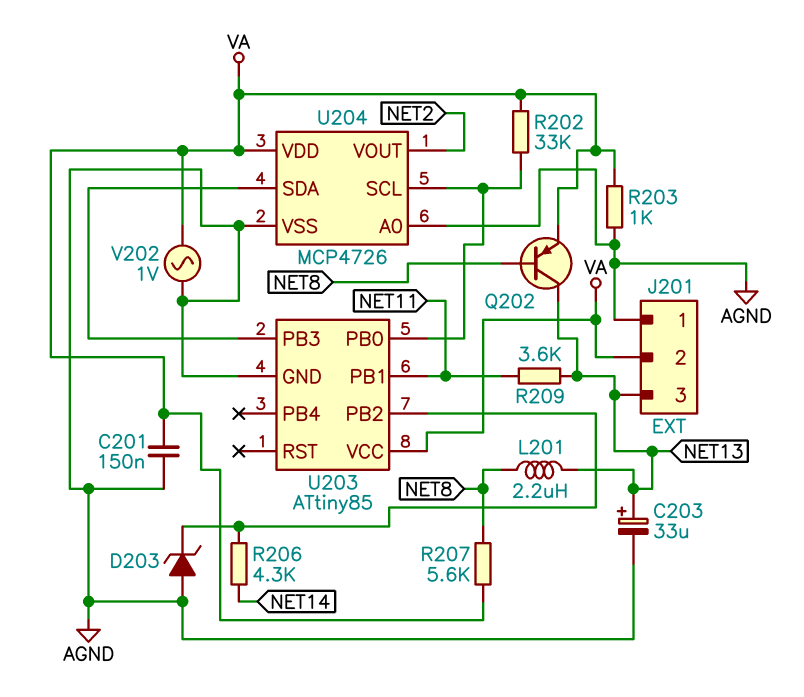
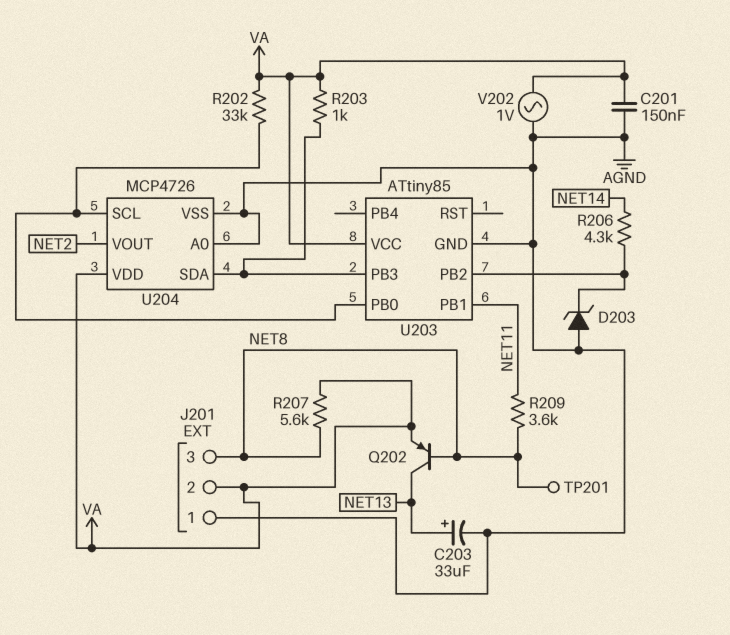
J201 pin 3: NET13 -> NET8
L201: 2.2uH (NET8, NET13) -> none
R203: 1k (AGND, VA) -> 1k (U203/PB3, VA)
R209: 3.6k (NET11, NET13) -> 3.6k (NET8, NET11)
TP201: none -> test point (NET8)

